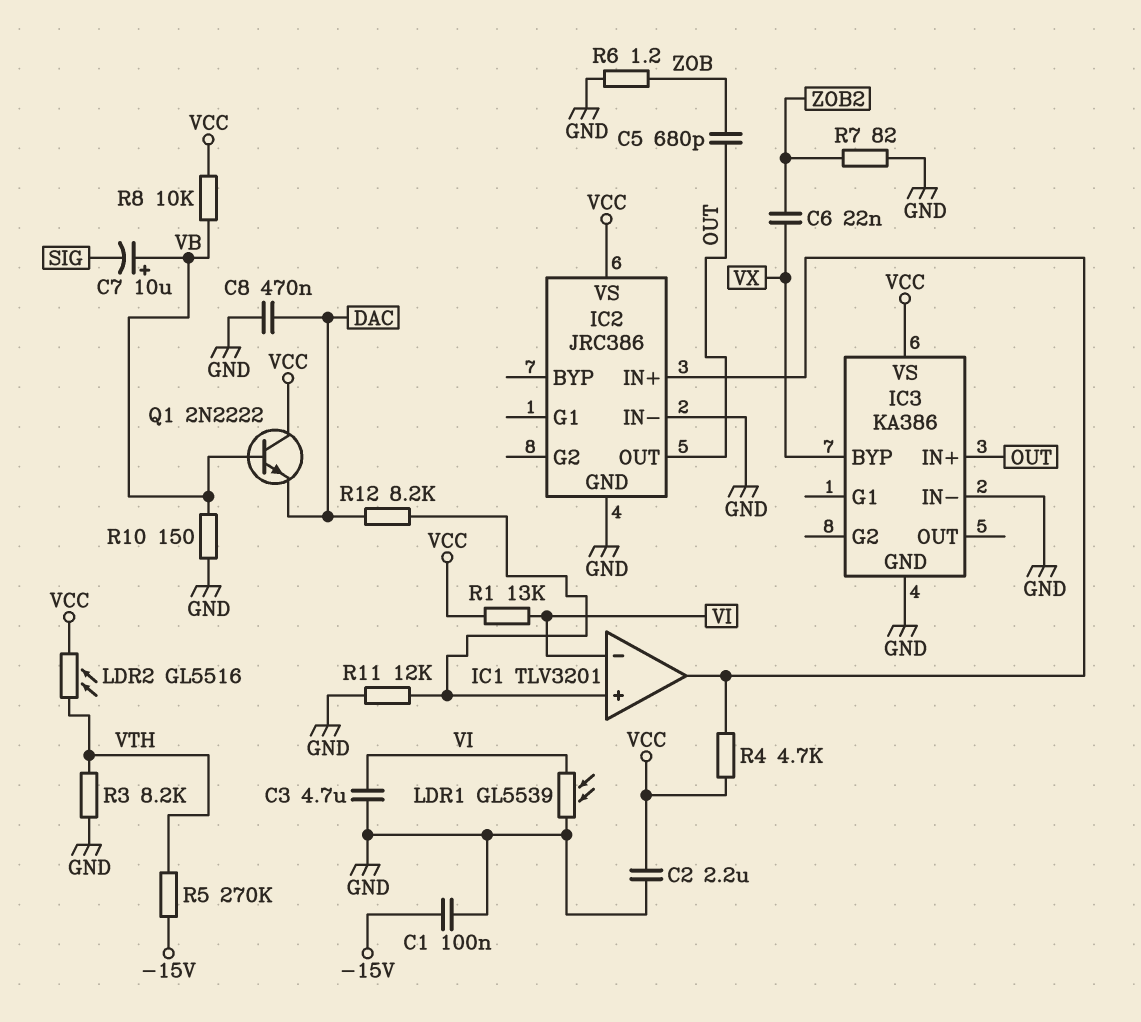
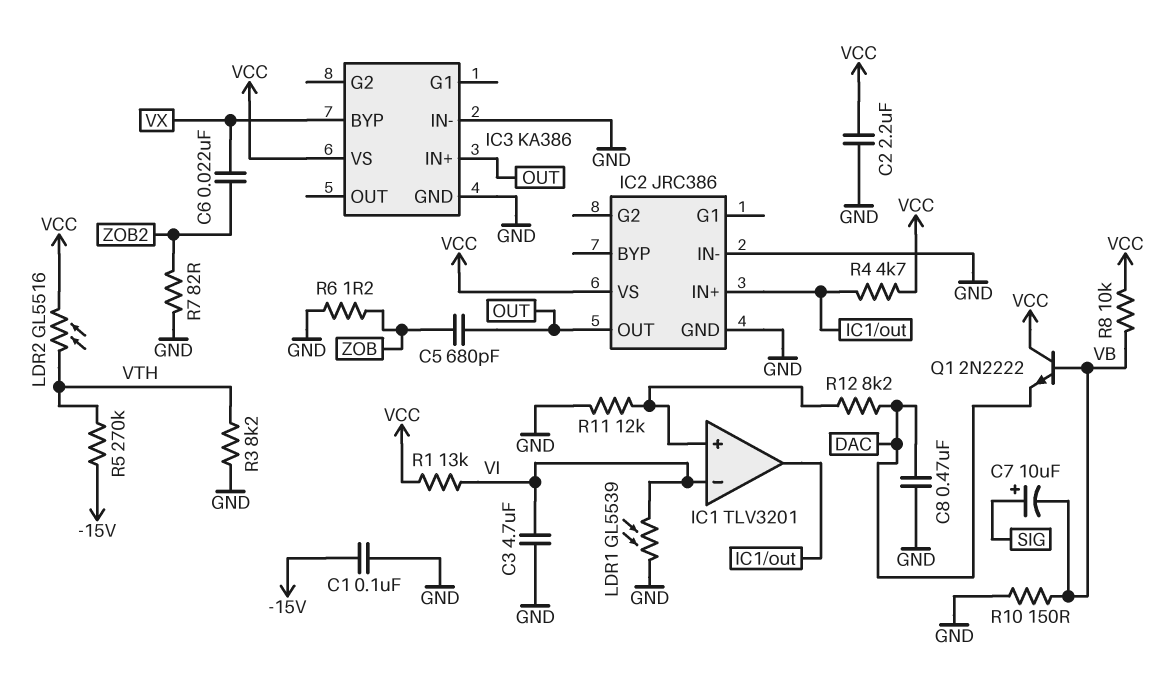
C7: 10uF (plus VB, minus SIG) -> 10uF (plus SIG, minus VB)

